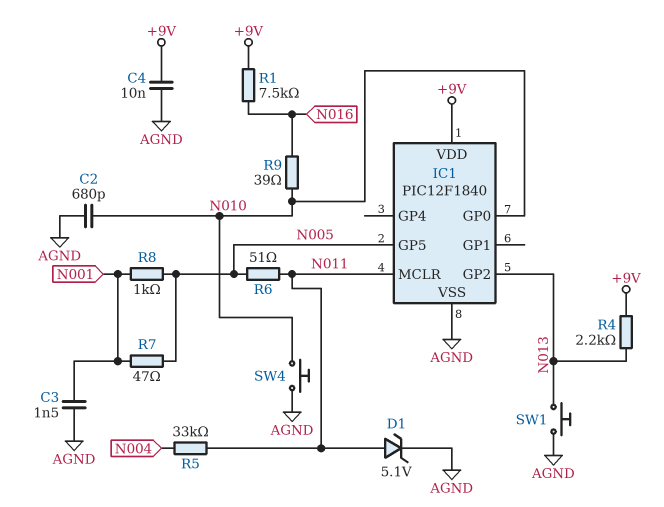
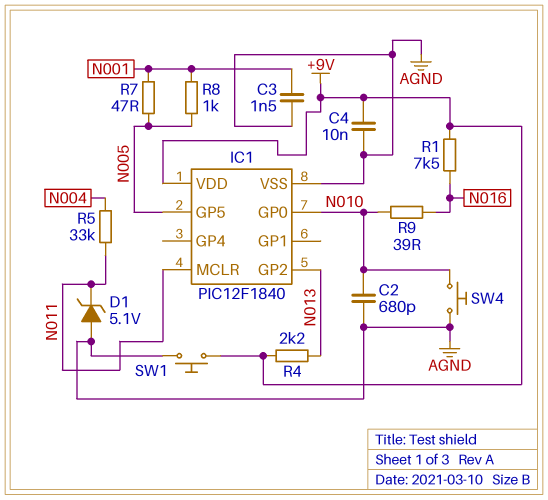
D1: zener 5.1V (A N011, K AGND) -> zener 5.1V (A AGND, K N011)
R6: 51 (N005, N011) -> none
SW1: button (AGND, N013) -> button (+9V, AGND)

